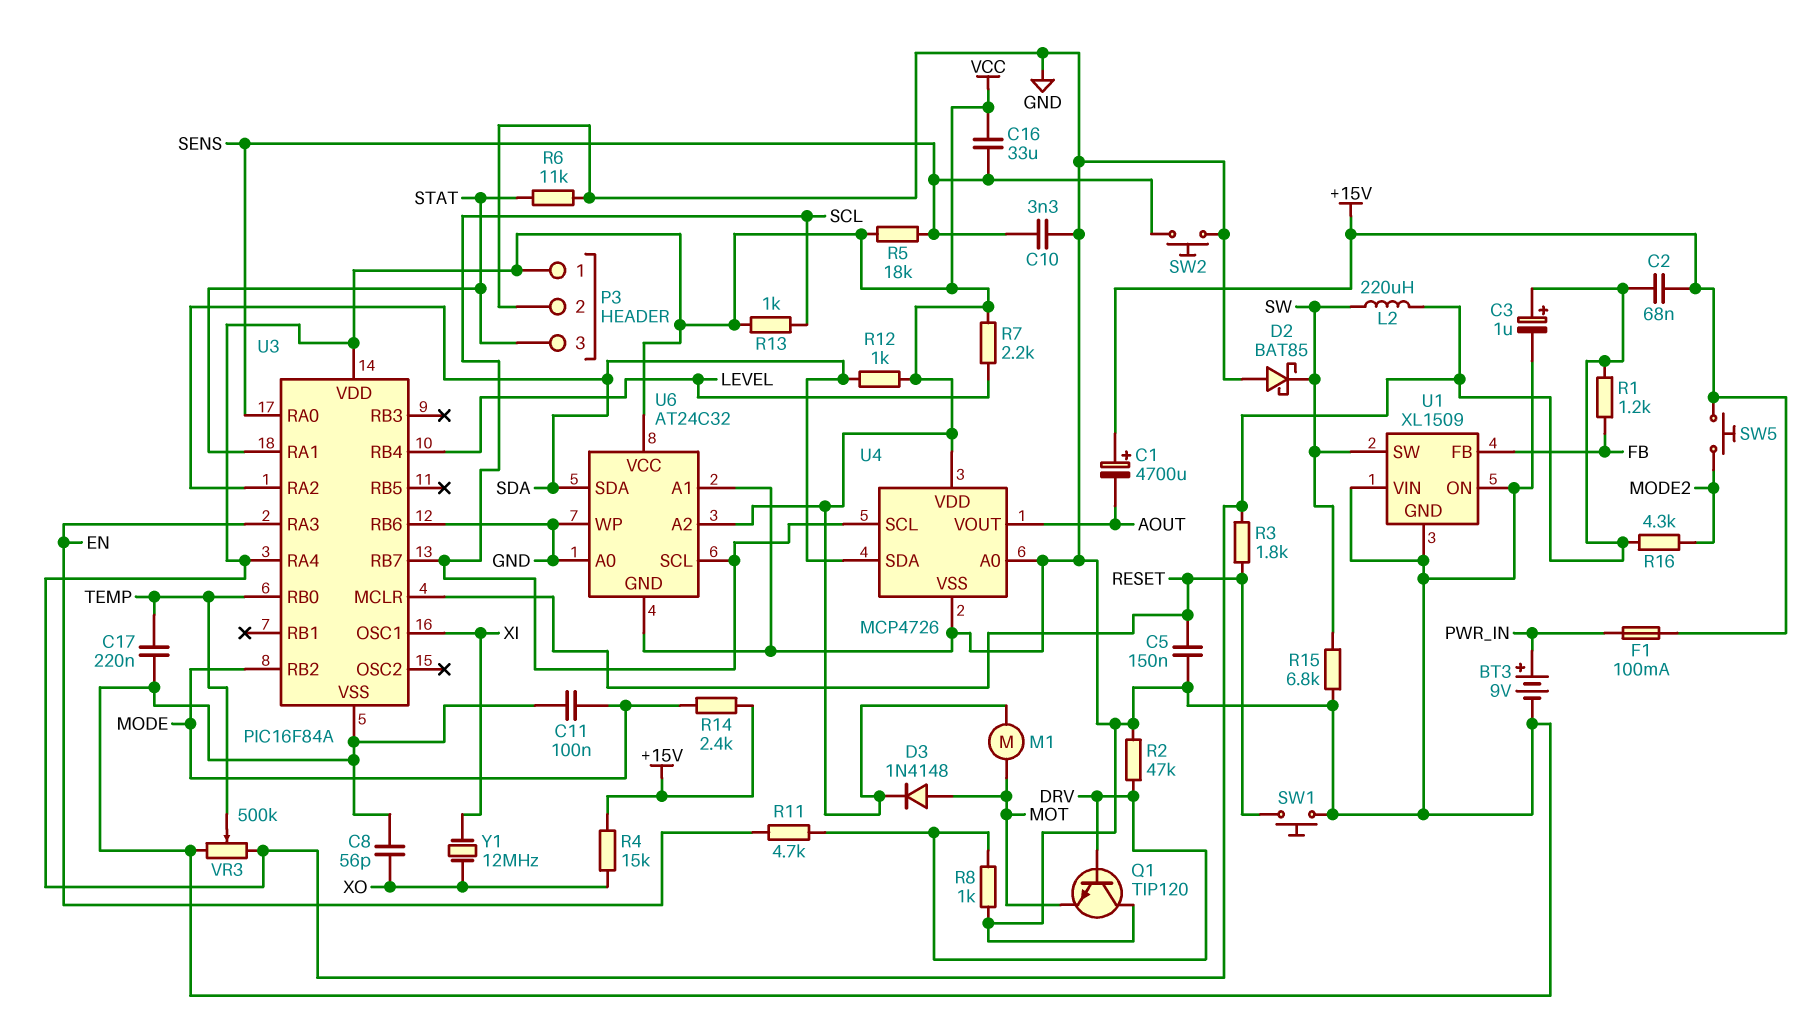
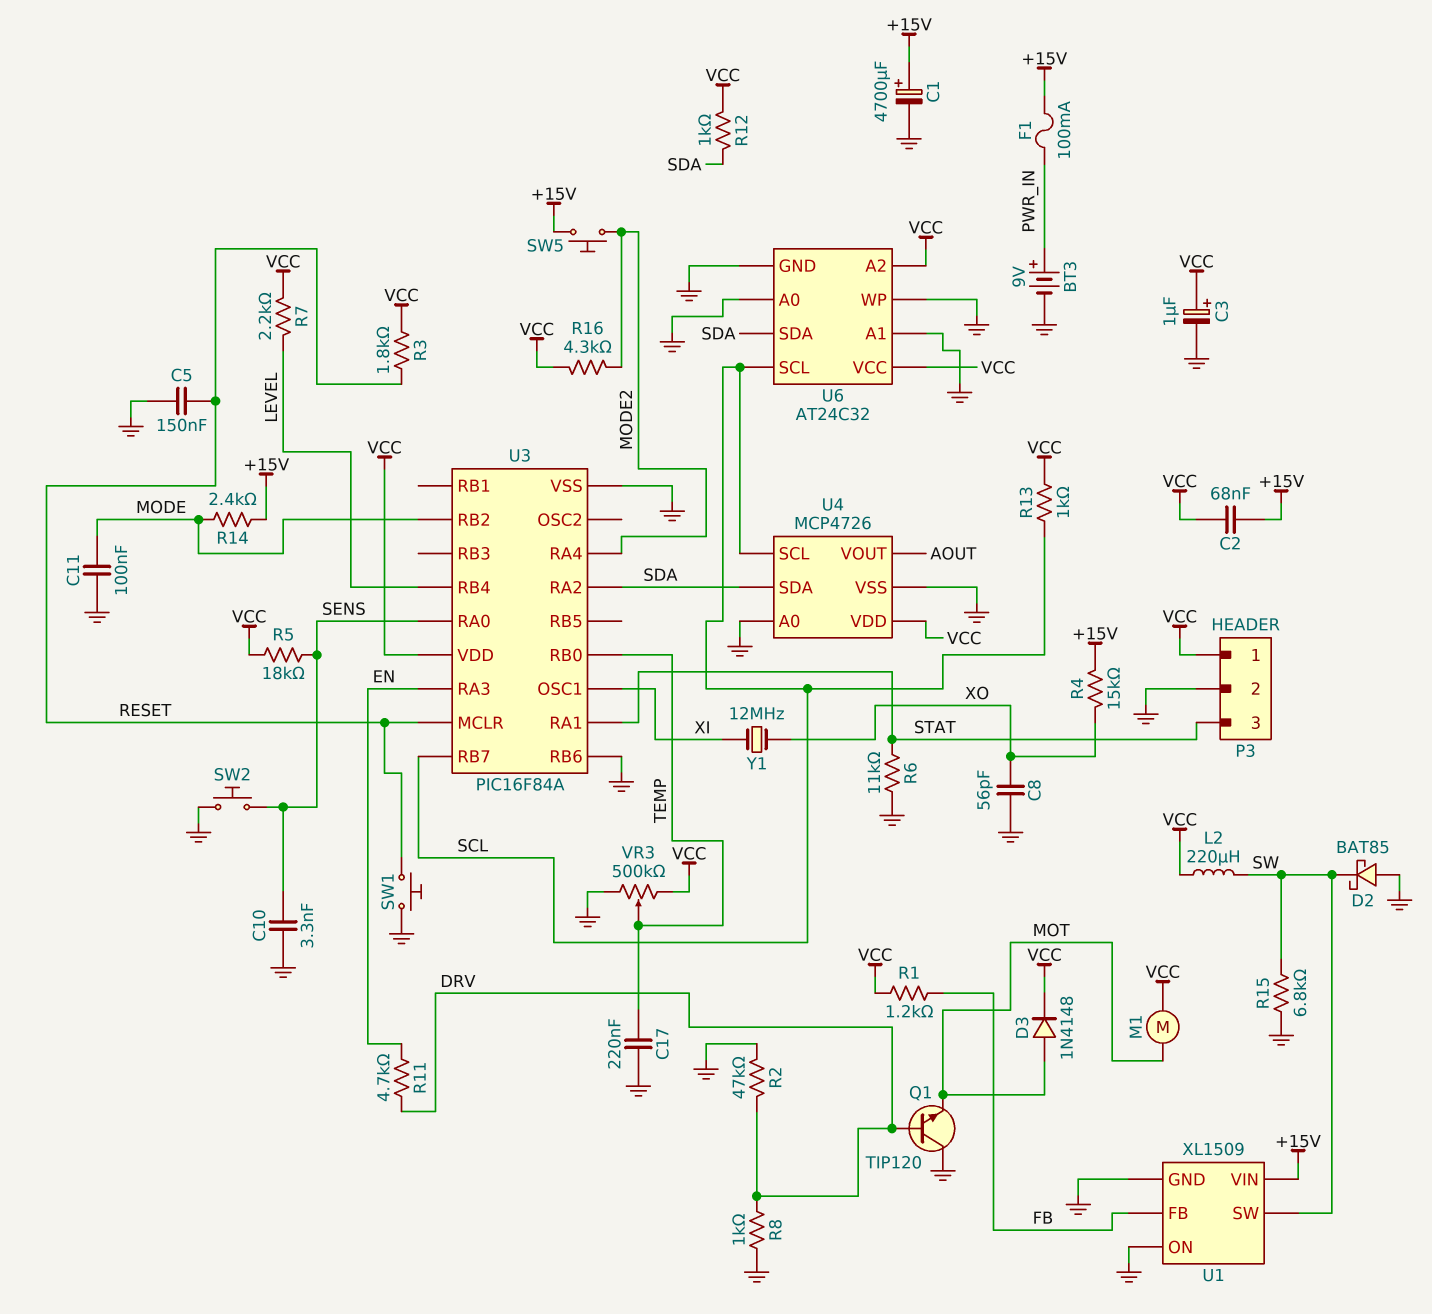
C1: 4700uF (plus +15V, minus AOUT) -> 4700uF (plus +15V, minus GND)
C16: 33uF (SENS, VCC) -> none
U1 pin VIN: GND -> +15V
U3 pin RA4: VCC -> MODE2

